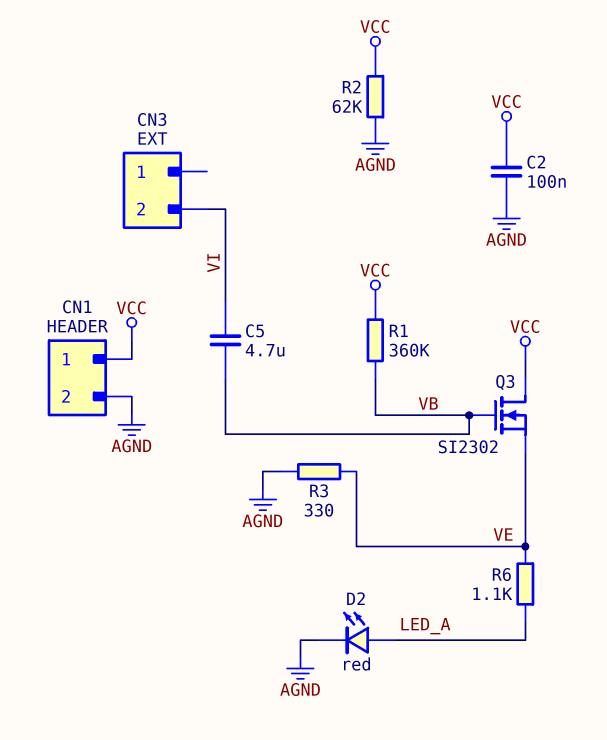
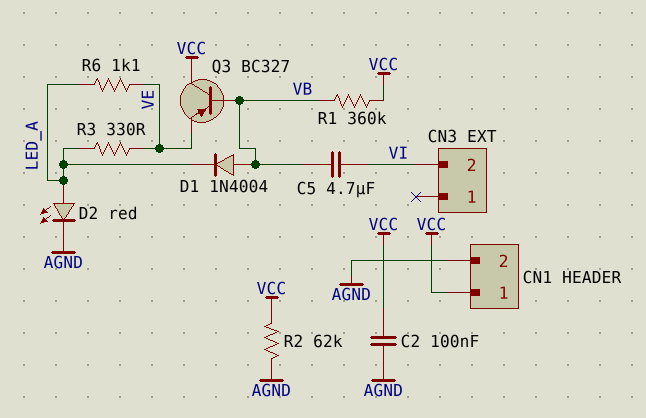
D1: none -> diode 1N4004 (A VB, K LED_A)
Q3: NMOS SI2302 (G VB, D VCC, S VE) -> PNP BC327 (B VB, C VCC, E VE)
R3: 330 (AGND, VE) -> 330 (LED_A, VE)

